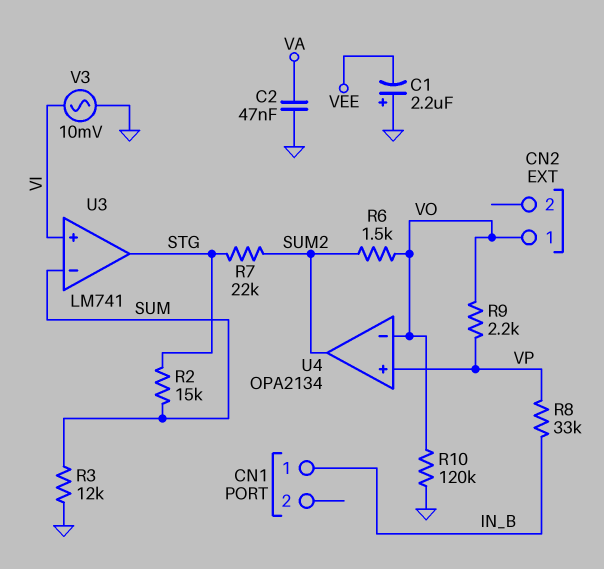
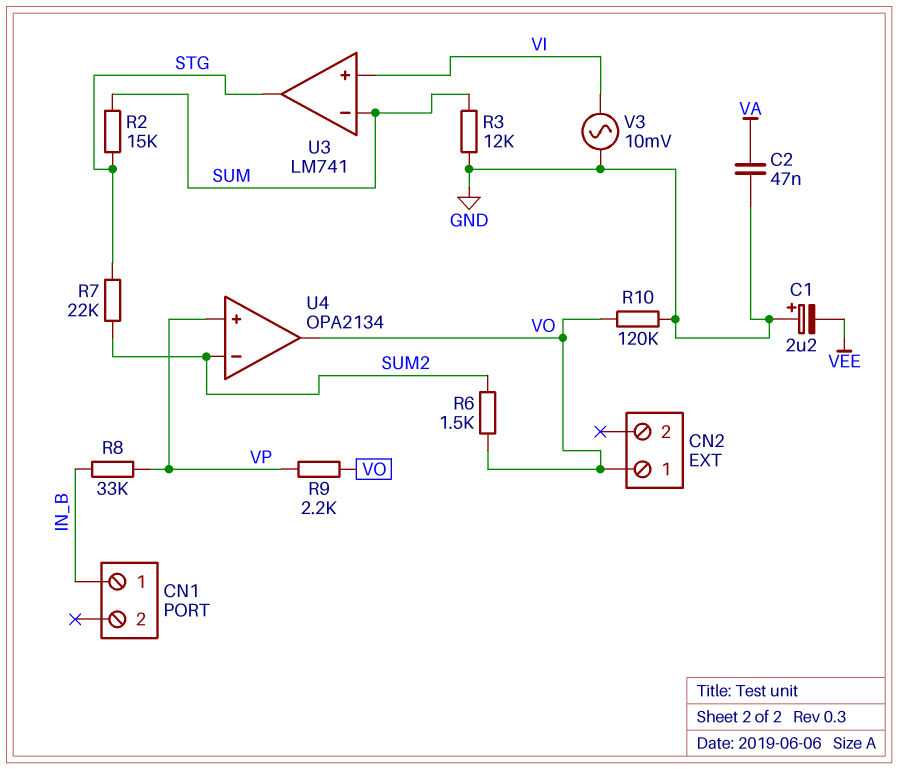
U4 pin in-: VO -> SUM2
U4 pin out: SUM2 -> VO

